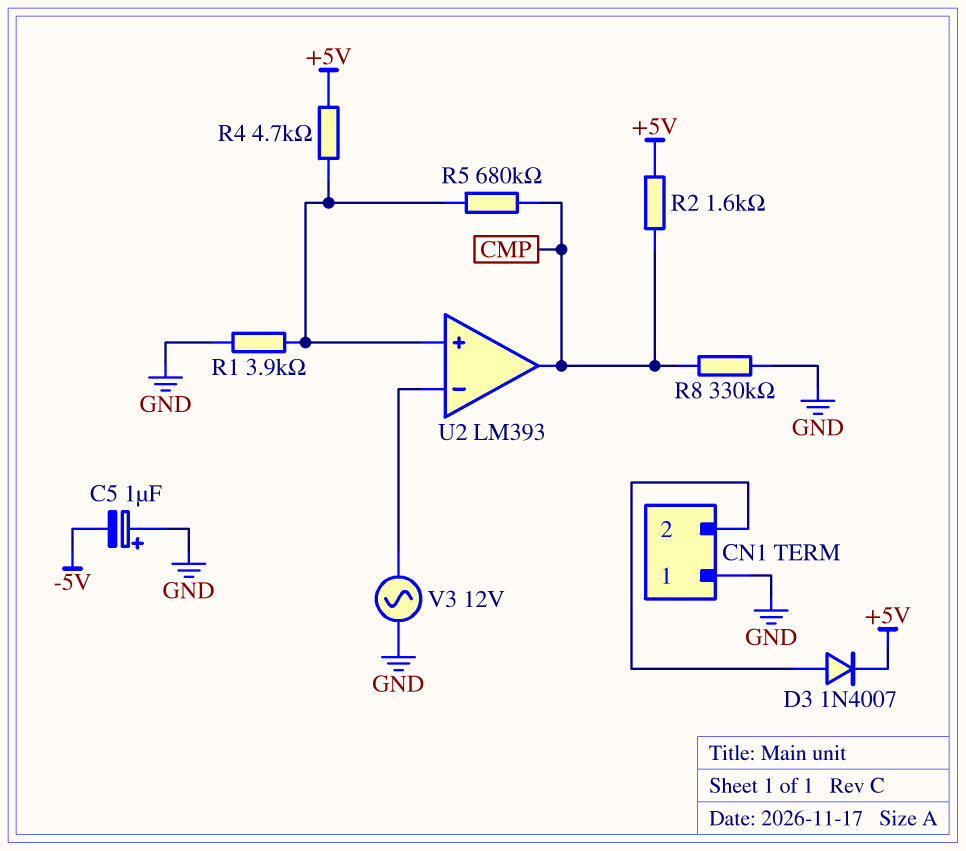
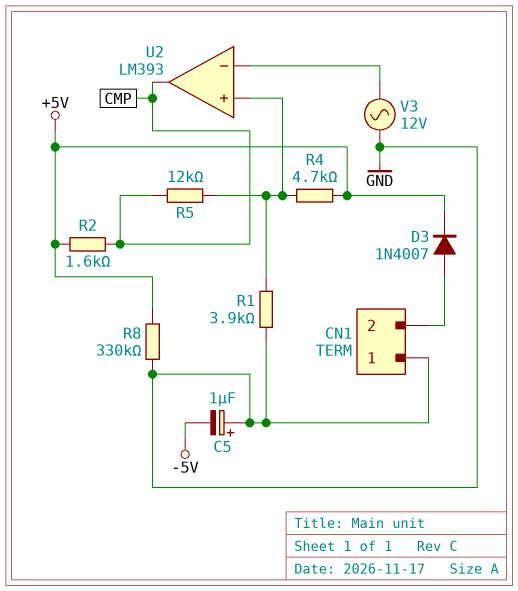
R5: 680k (CMP, U2/in+) -> 12k (CMP, U2/in+)
R8: 330k (CMP, GND) -> 330k (+5V, GND)

